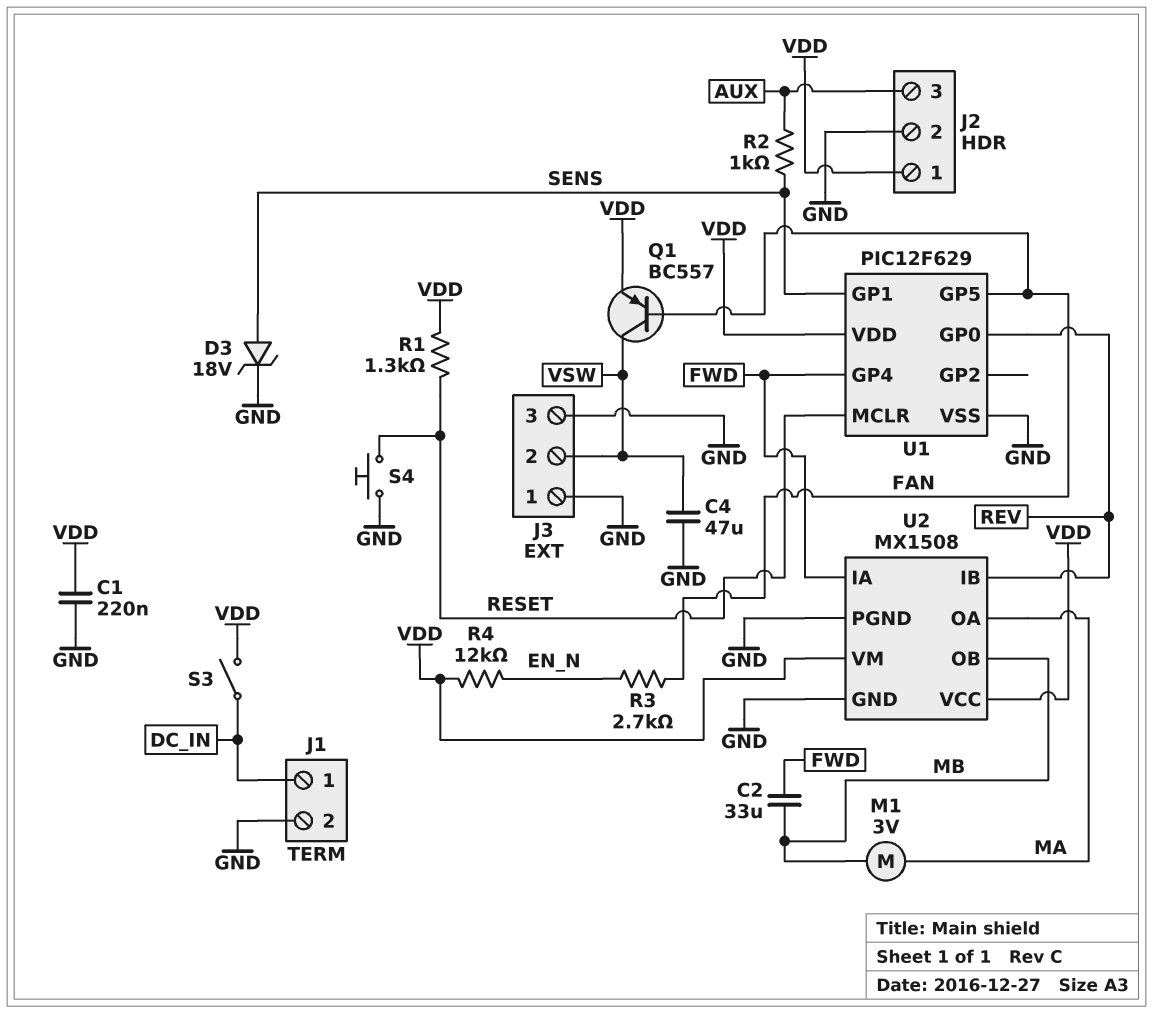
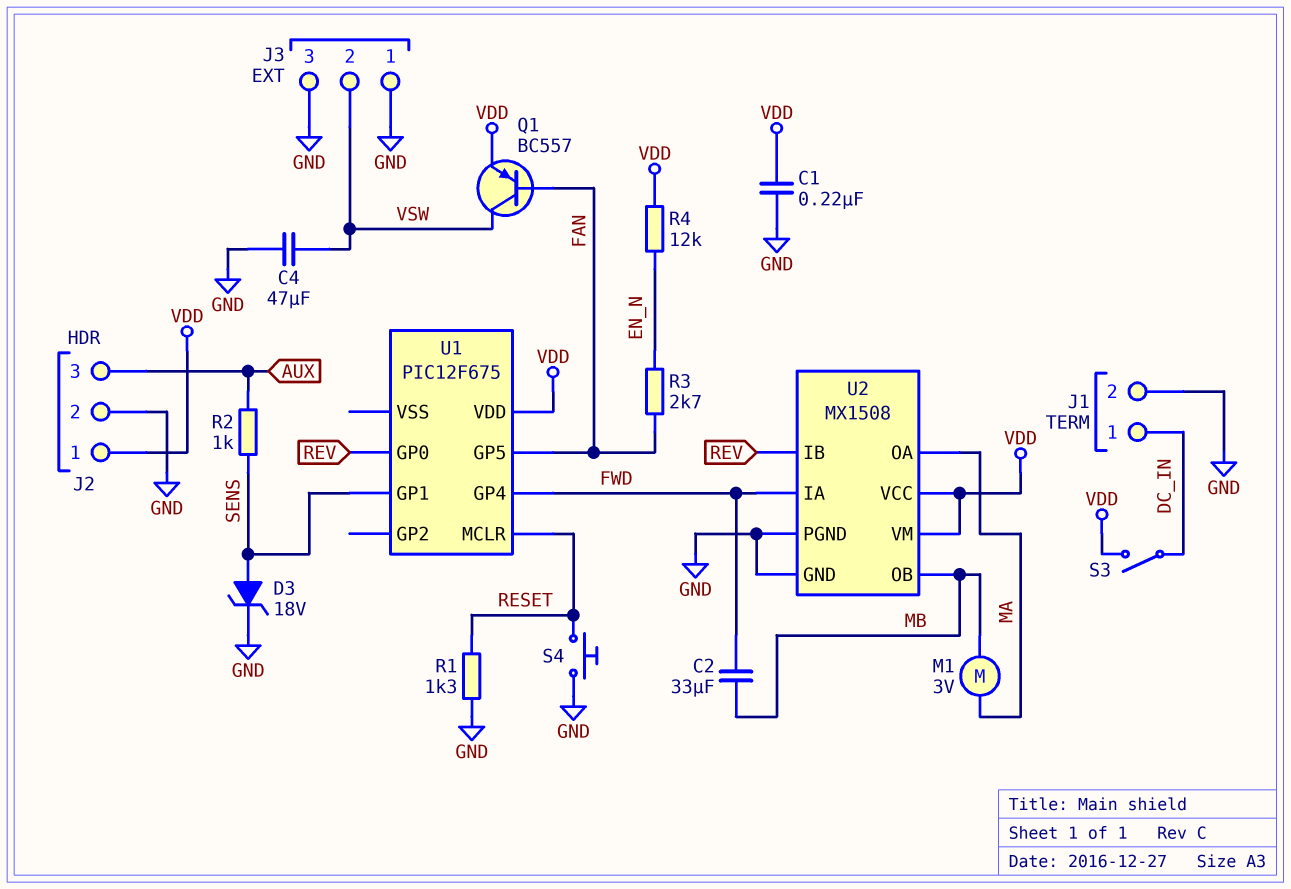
R1: 1.3k (RESET, VDD) -> 1.3k (GND, RESET)
U1: PIC12F629 -> PIC12F675
U1 pin VSS: GND -> none

